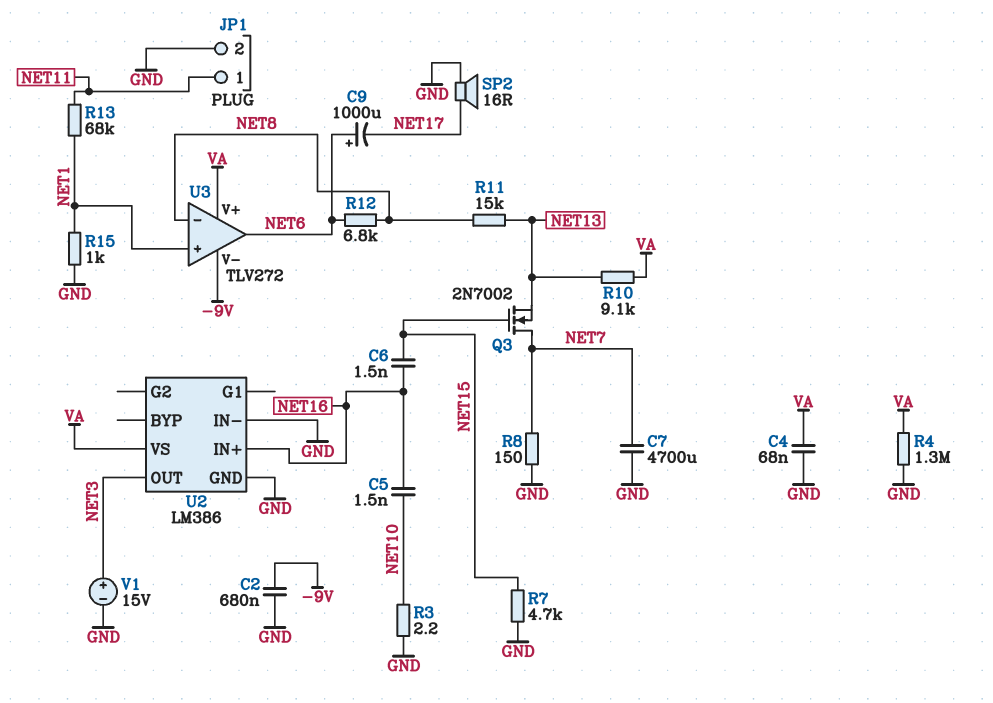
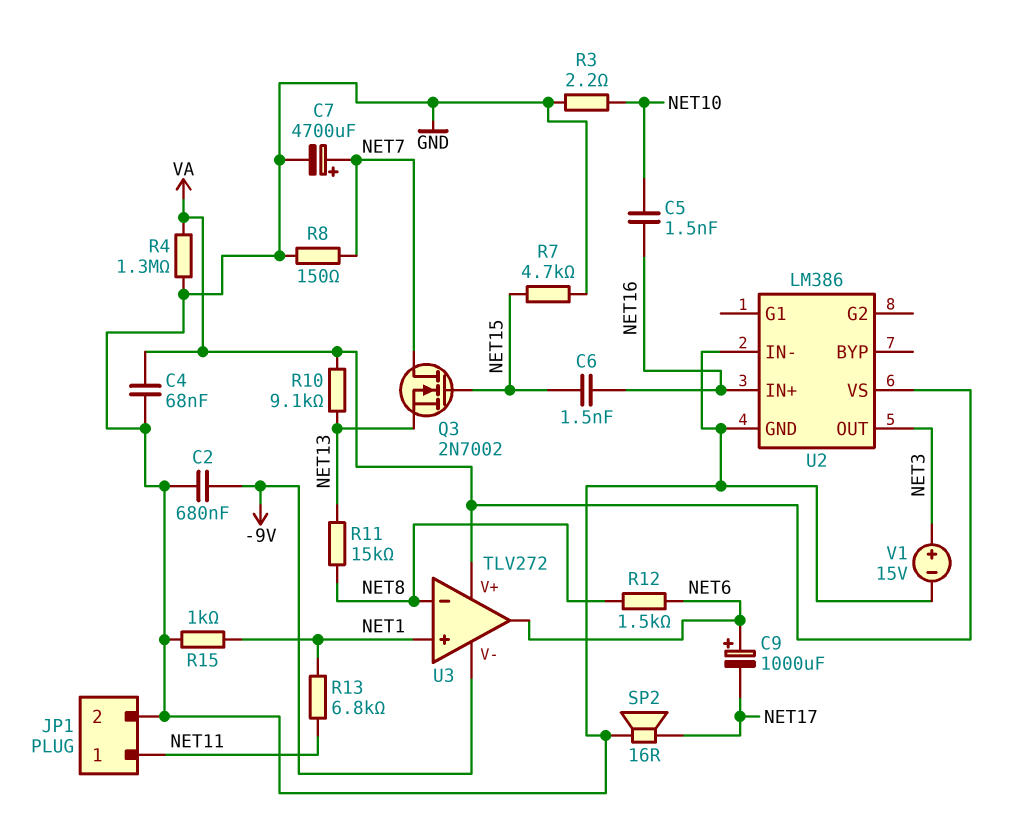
C7: 4700uF (GND, NET7) -> 4700uF (plus NET7, minus GND)
R12: 6.8k (NET6, NET8) -> 1.5k (NET6, NET8)
R13: 68k (NET1, NET11) -> 6.8k (NET1, NET11)

